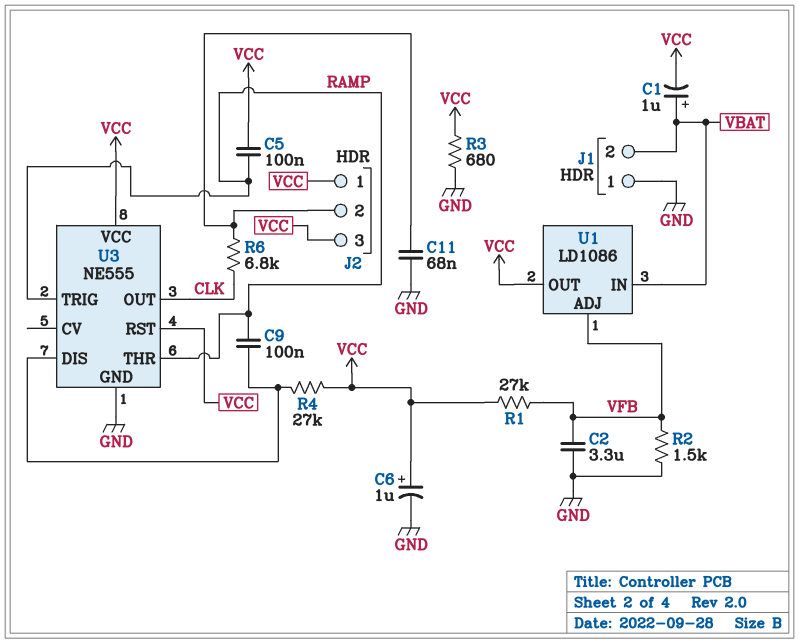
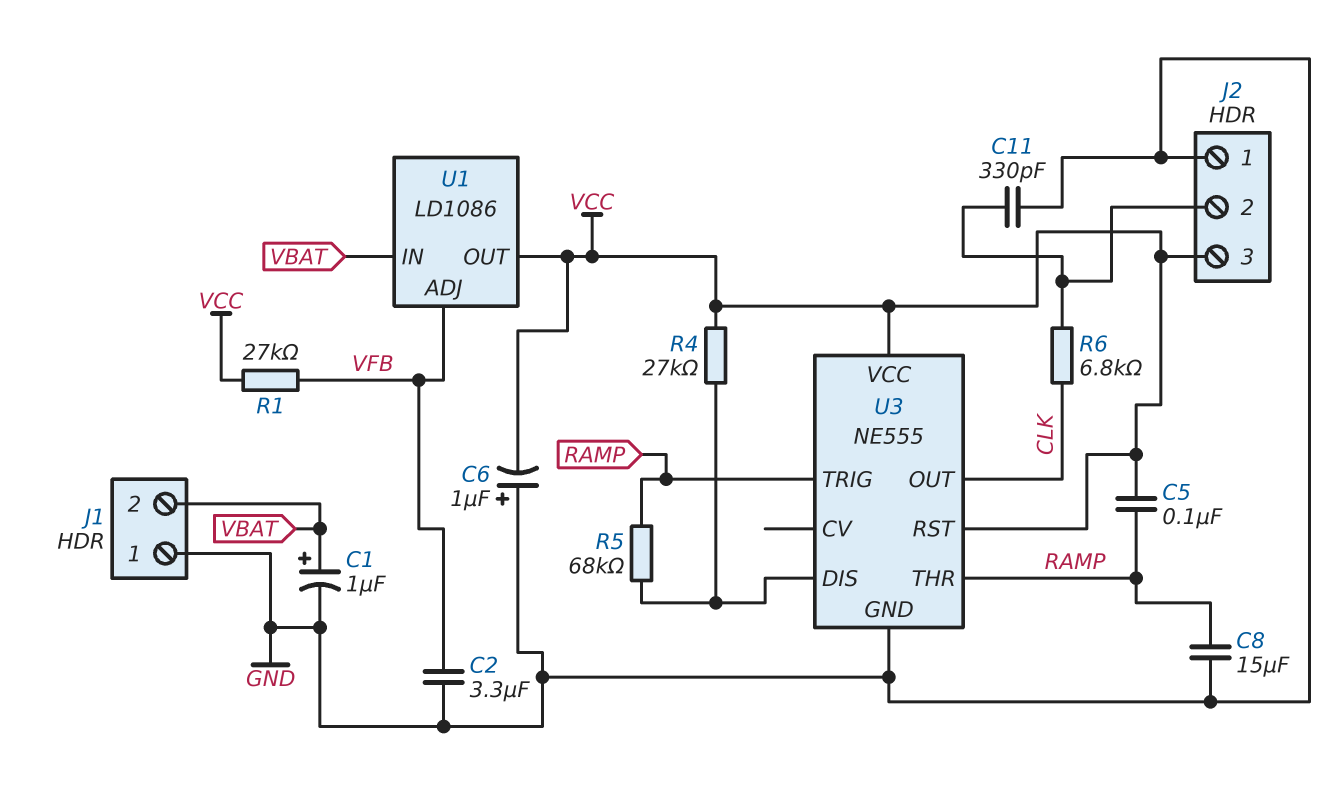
C1: 1uF (plus VBAT, minus VCC) -> 1uF (plus VBAT, minus GND)
C6: 1uF (plus VCC, minus GND) -> 1uF (plus GND, minus VCC)
C8: none -> 15uF (GND, RAMP)
C9: 100nF (RAMP, U3/DIS) -> none
C11: 68nF (GND, J2/2) -> 330pF (GND, J2/2)
J2 pin 1: VCC -> GND
R2: 1.5k (GND, VFB) -> none
R3: 680 (GND, VCC) -> none
R5: none -> 68k (RAMP, U3/DIS)

